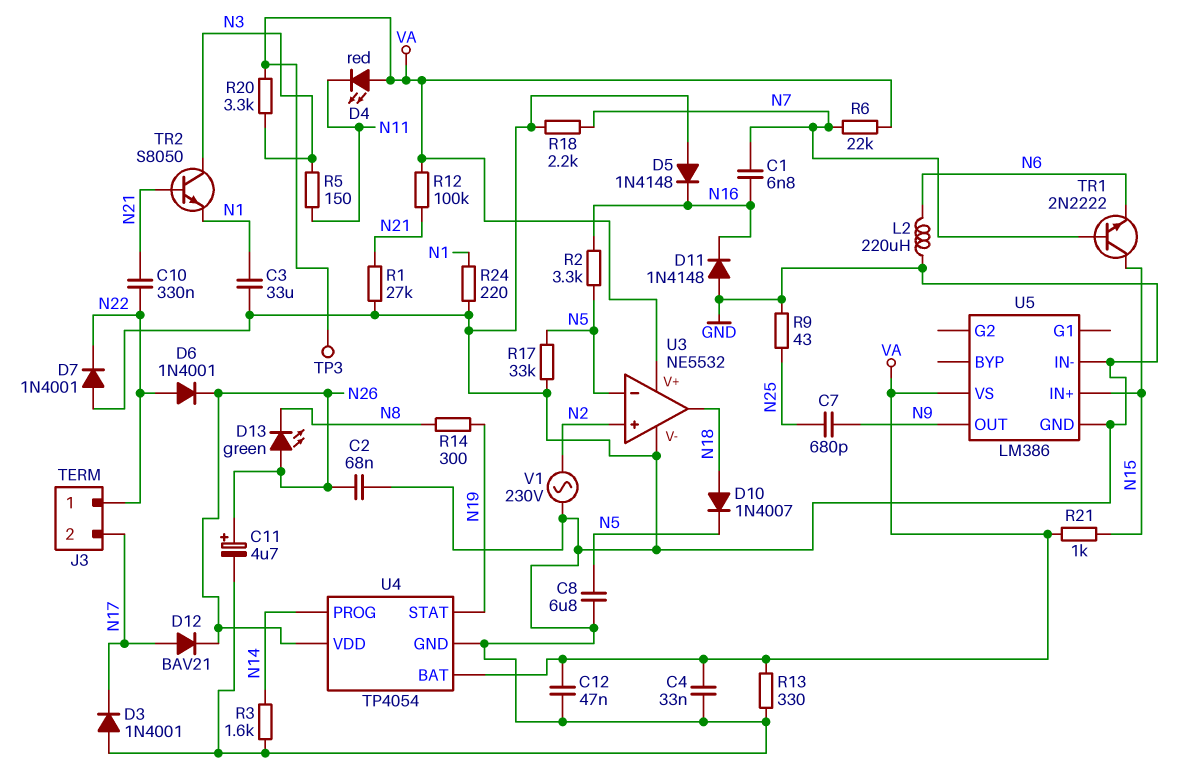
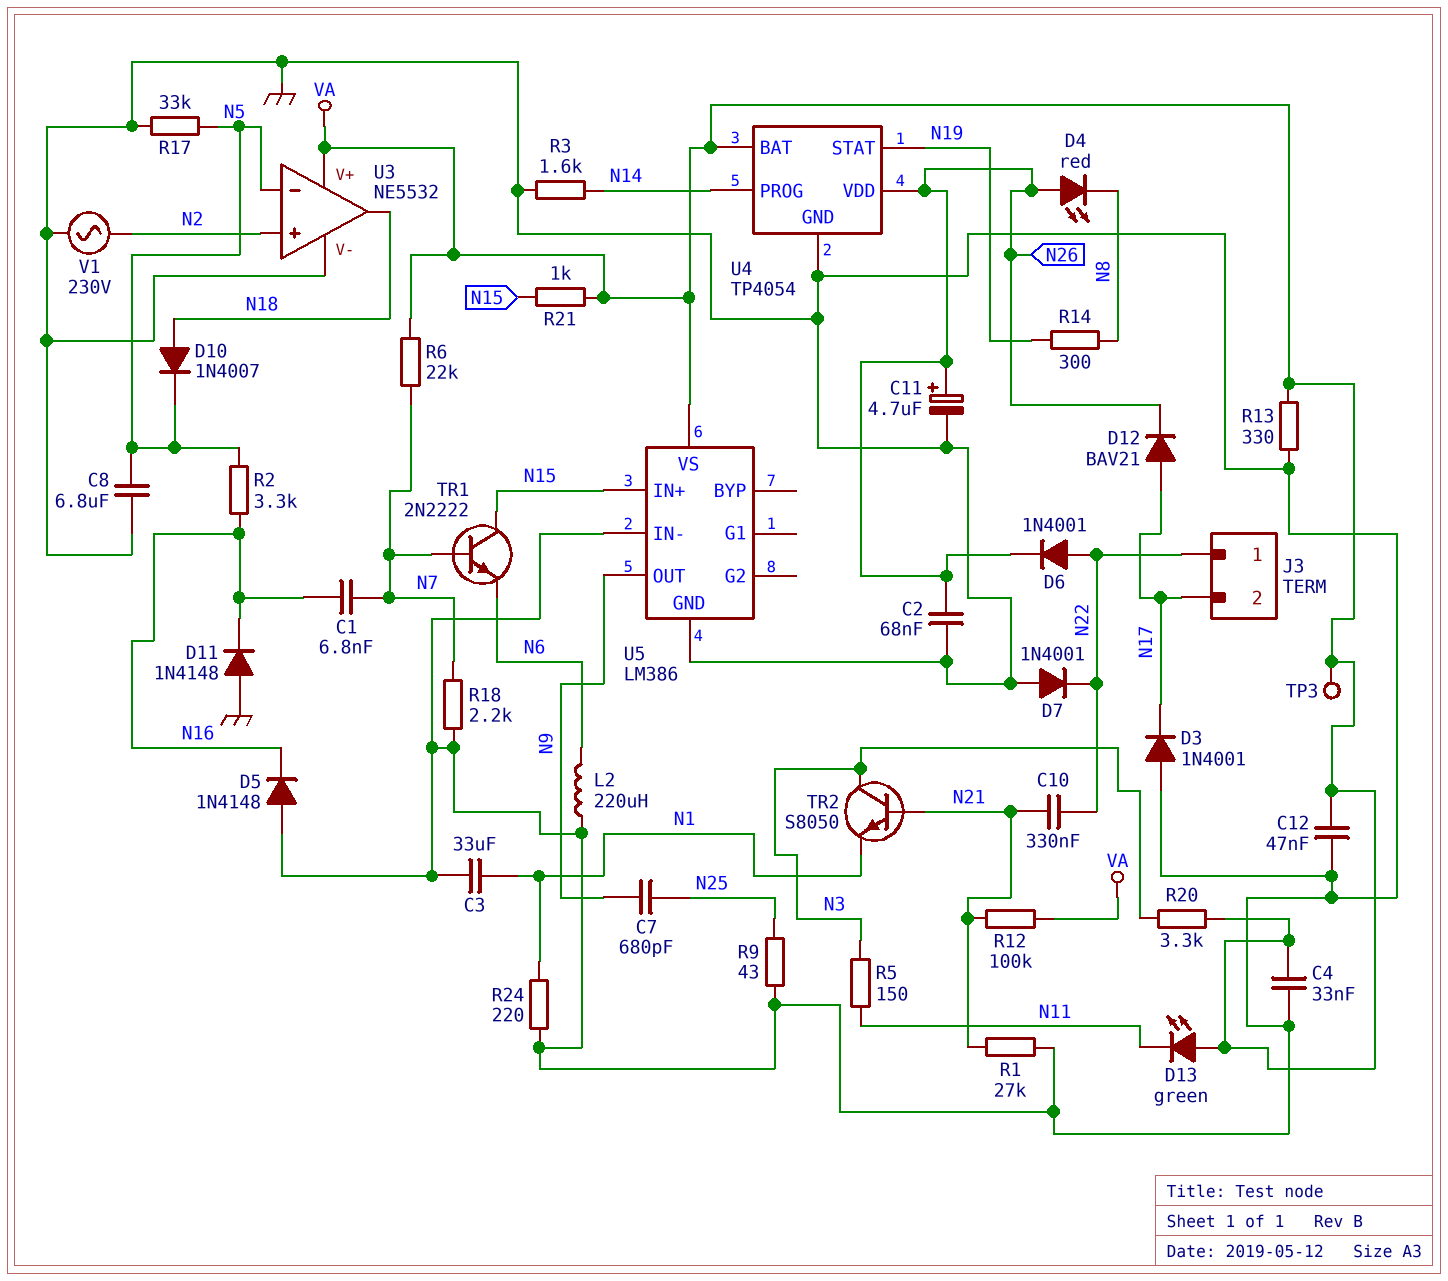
D4: LED red (A VA, K N11) -> LED red (A N26, K N8)
D13: LED green (A N26, K N8) -> LED green (A VA, K N11)

